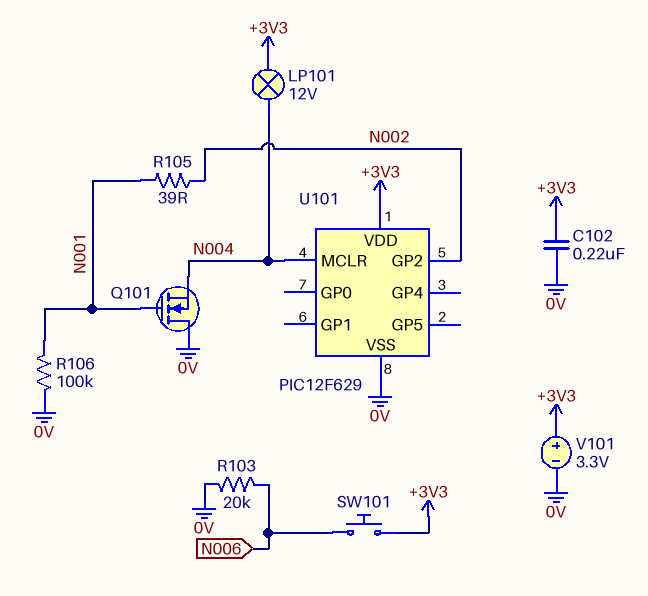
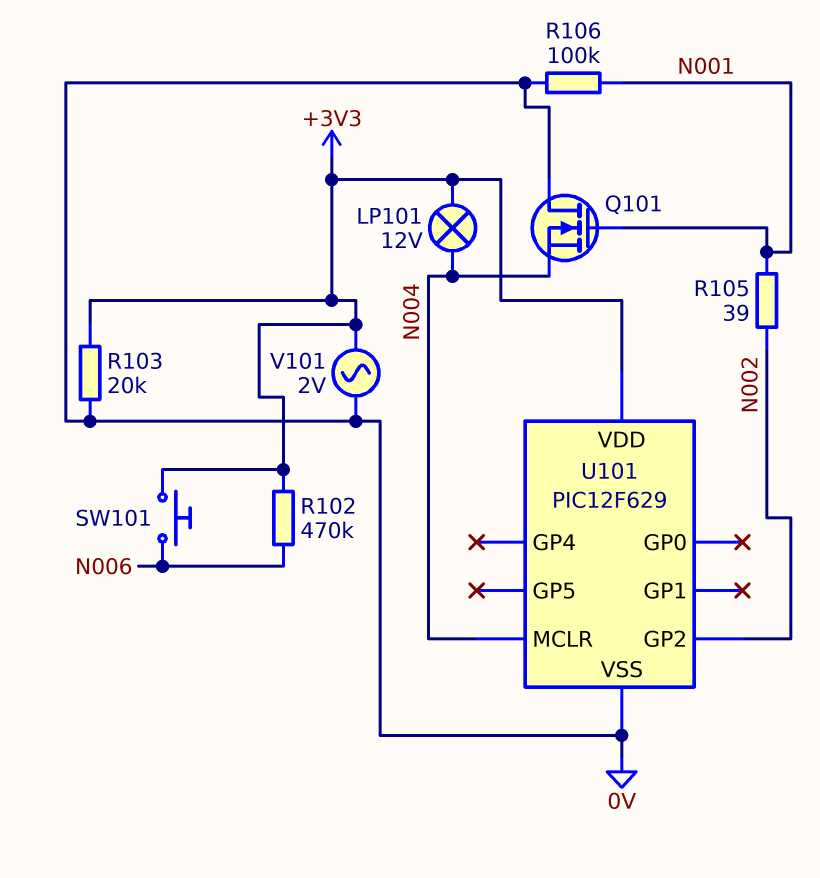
C102: 220nF (+3V3, 0V) -> none
R102: none -> 470k (+3V3, N006)
R103: 20k (0V, N006) -> 20k (+3V3, 0V)
V101: 3.3V (plus +3V3, minus 0V) -> AC 2V (+3V3, 0V)

